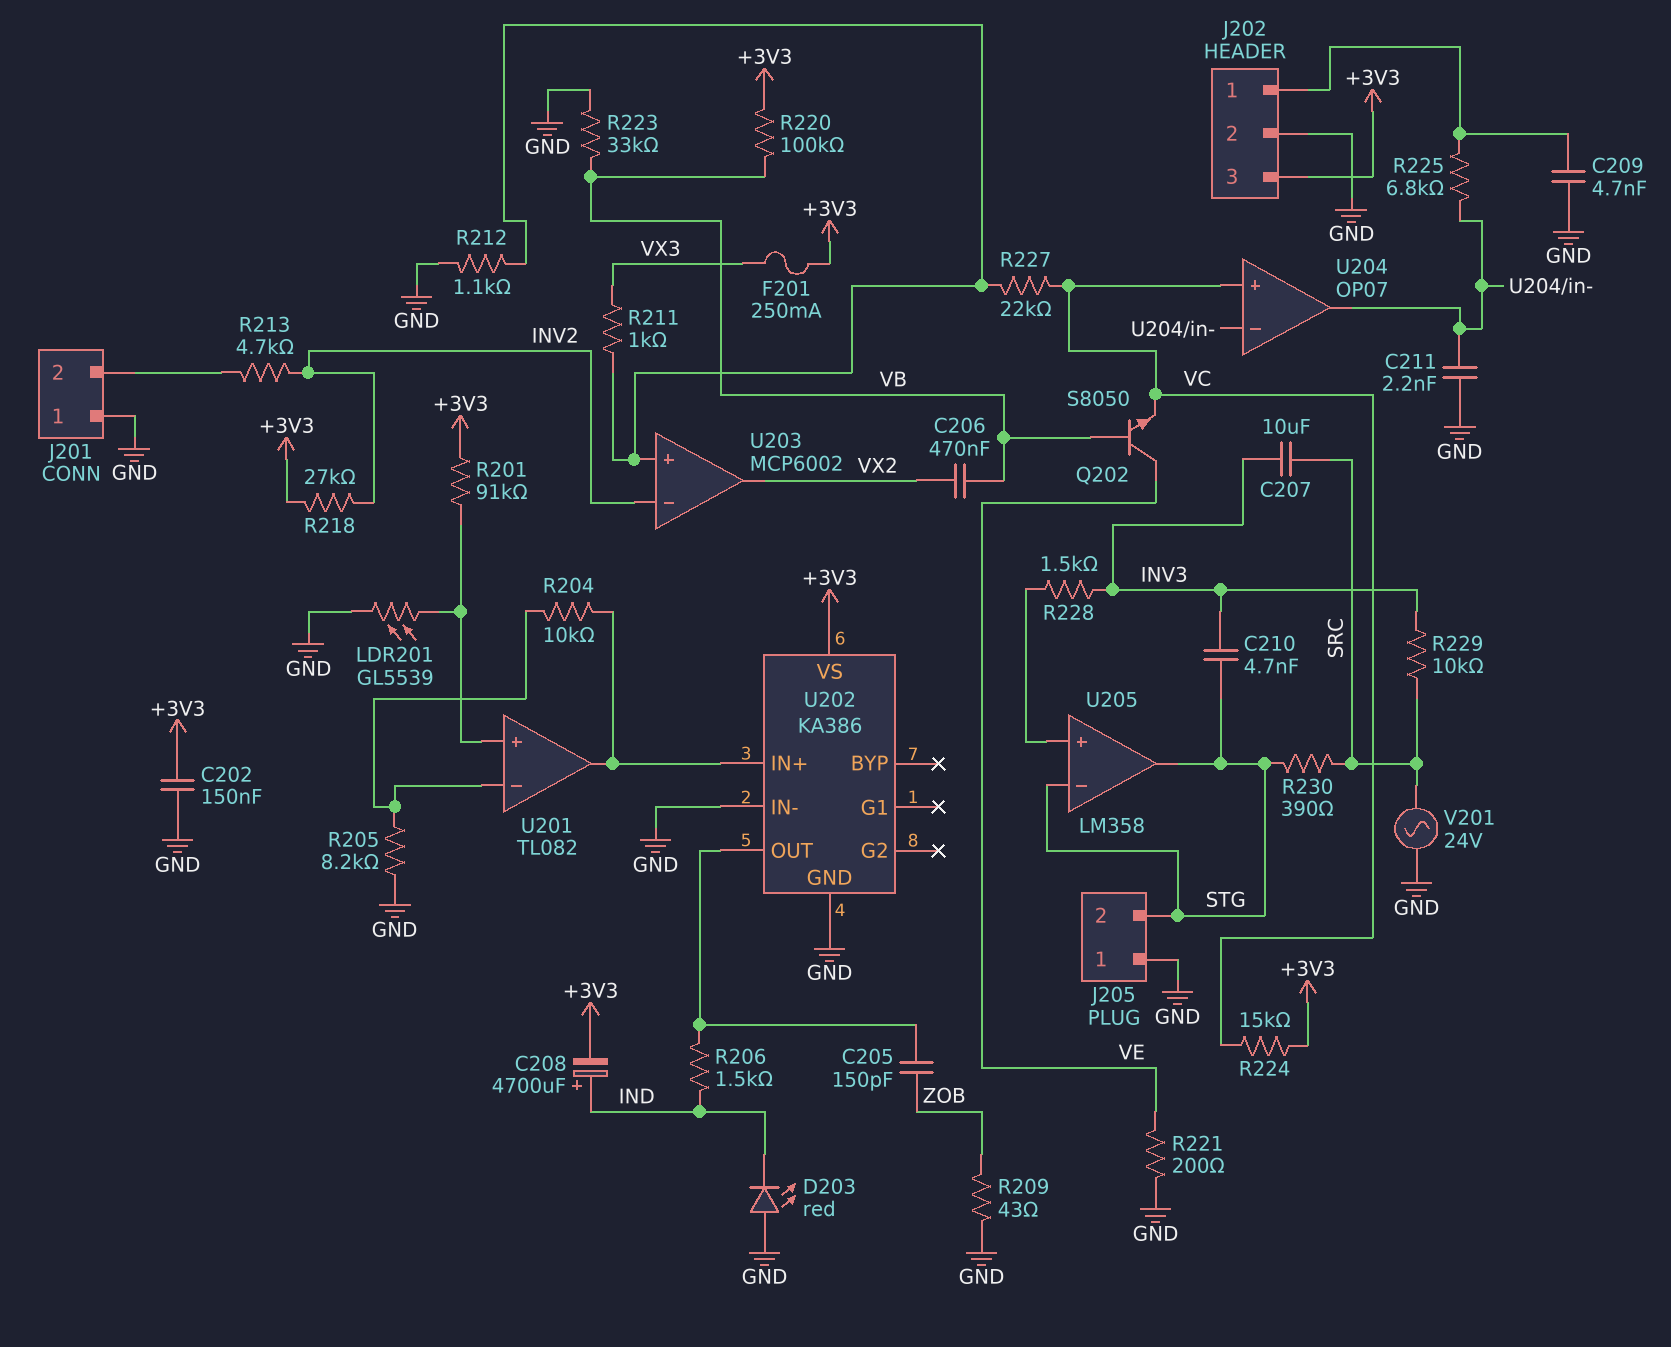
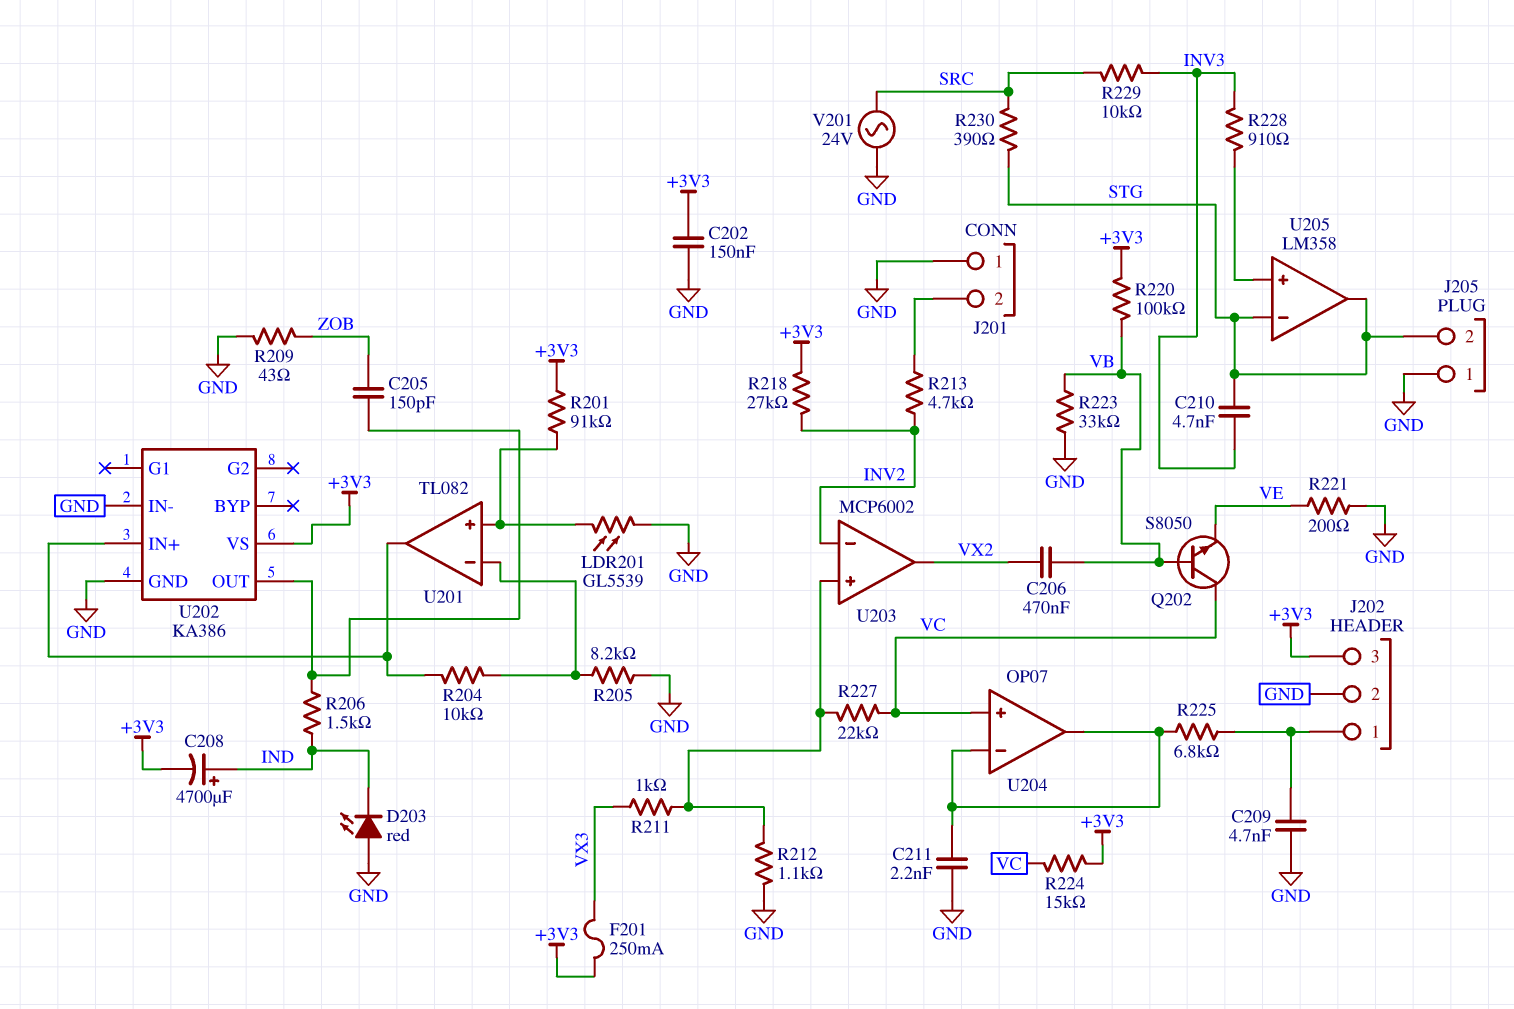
C207: 10uF (INV3, SRC) -> none
Q202: NPN S8050 (B VB, C VE, E VC) -> NPN S8050 (B VB, C VC, E VE)
R228: 1.5k (INV3, U205/in+) -> 910 (INV3, U205/in+)

